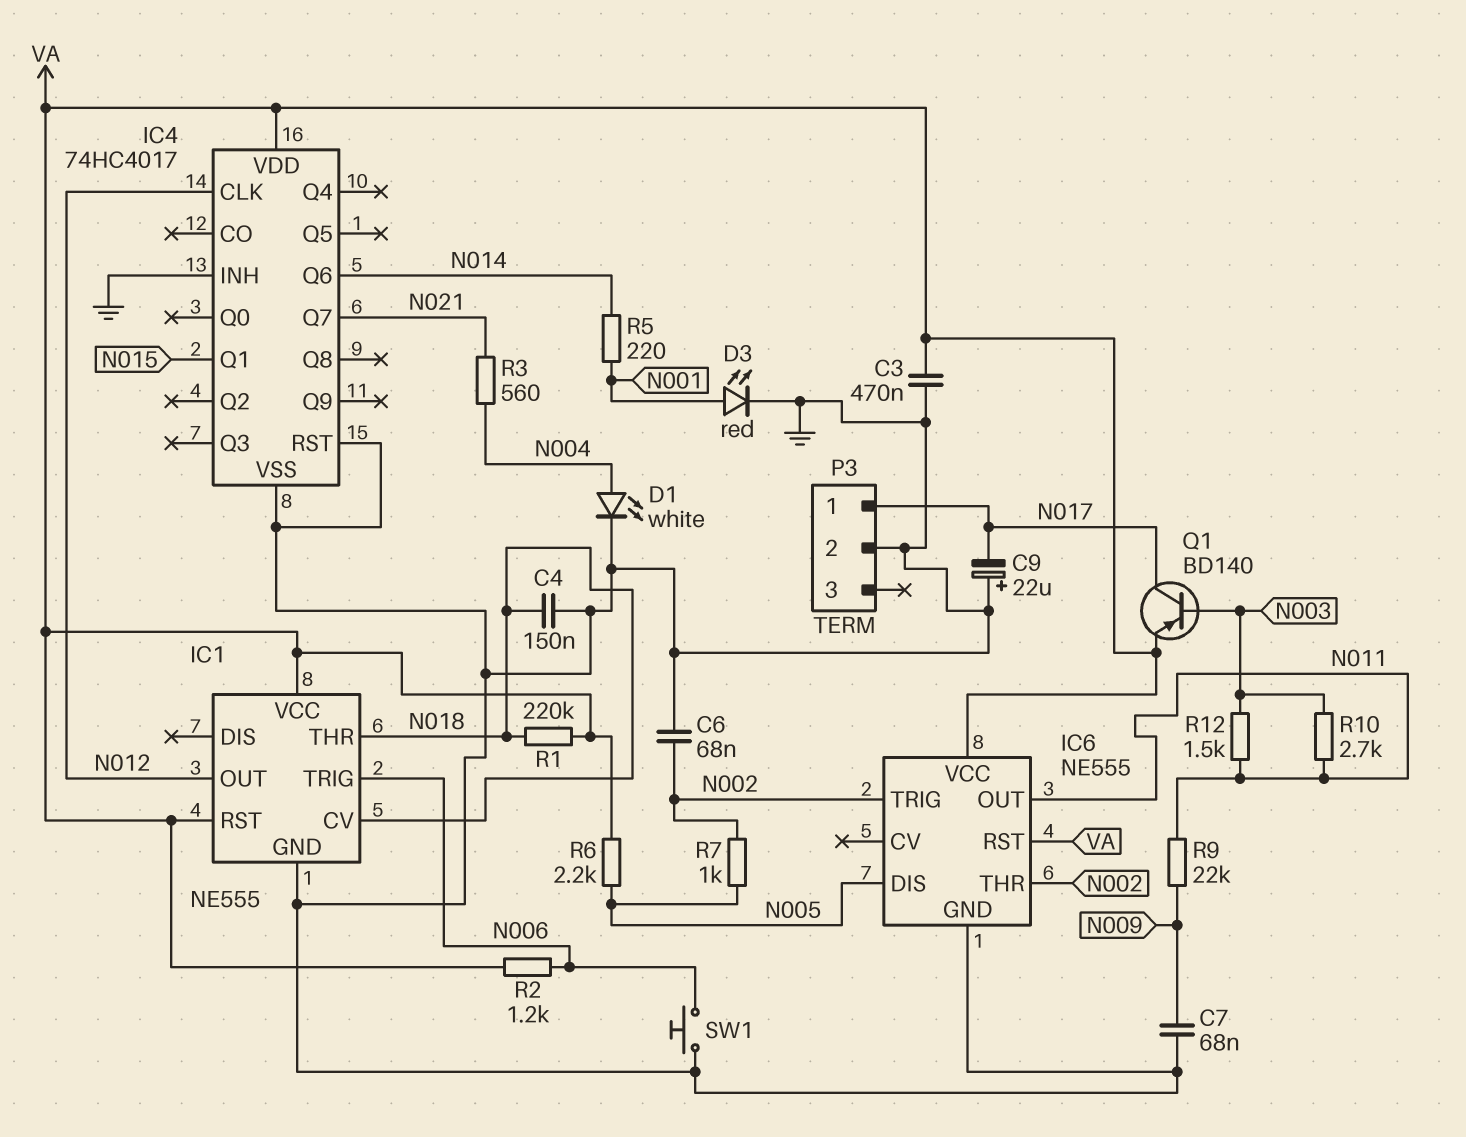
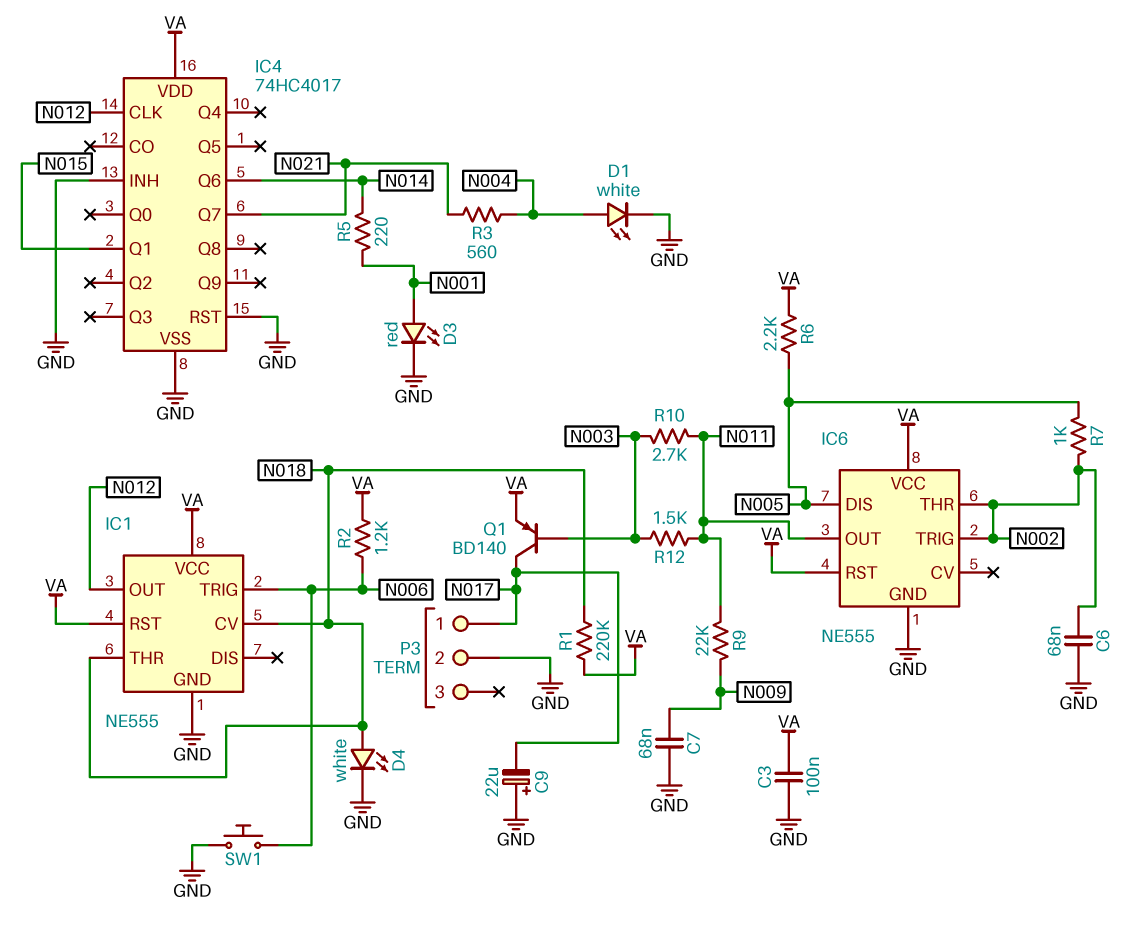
C3: 470nF (GND, VA) -> 100nF (GND, VA)
C4: 150nF (GND, N018) -> none
D4: none -> LED white (A N018, K GND)

